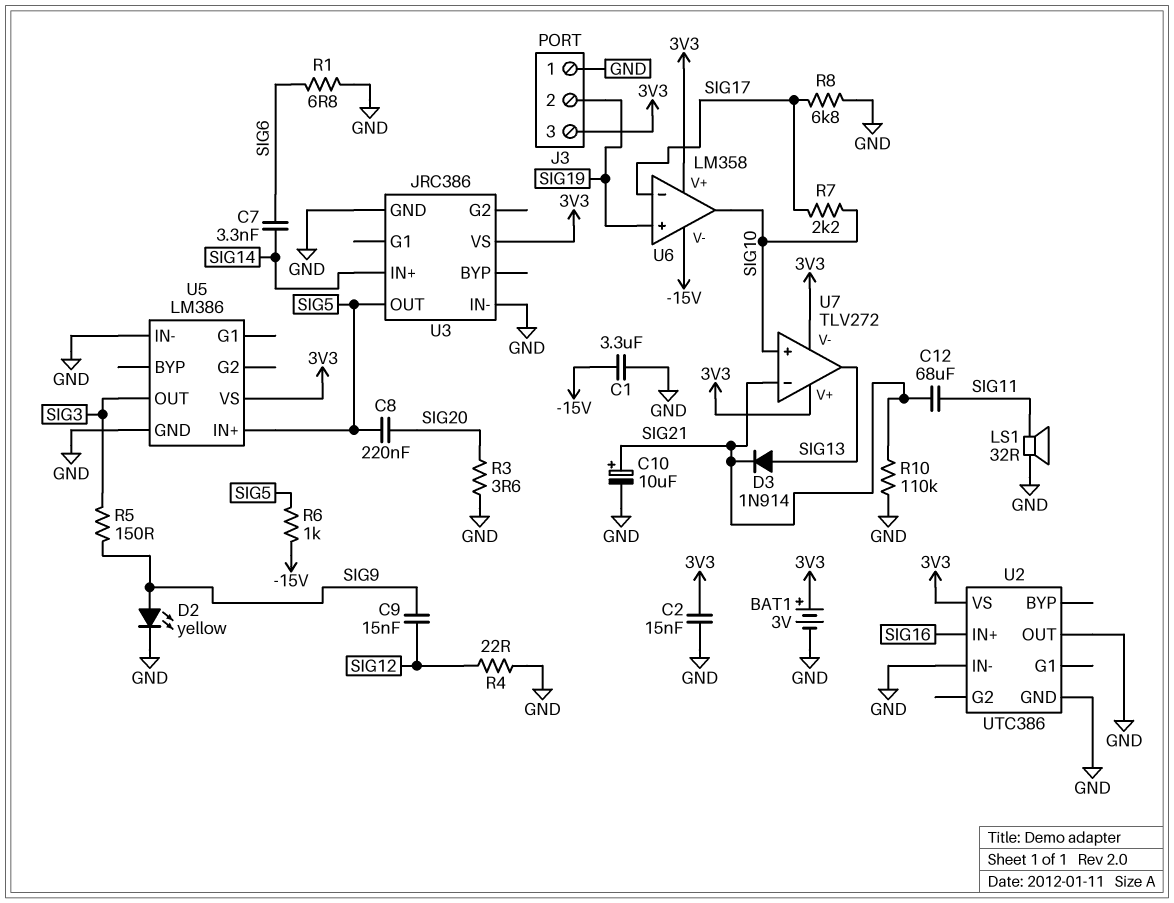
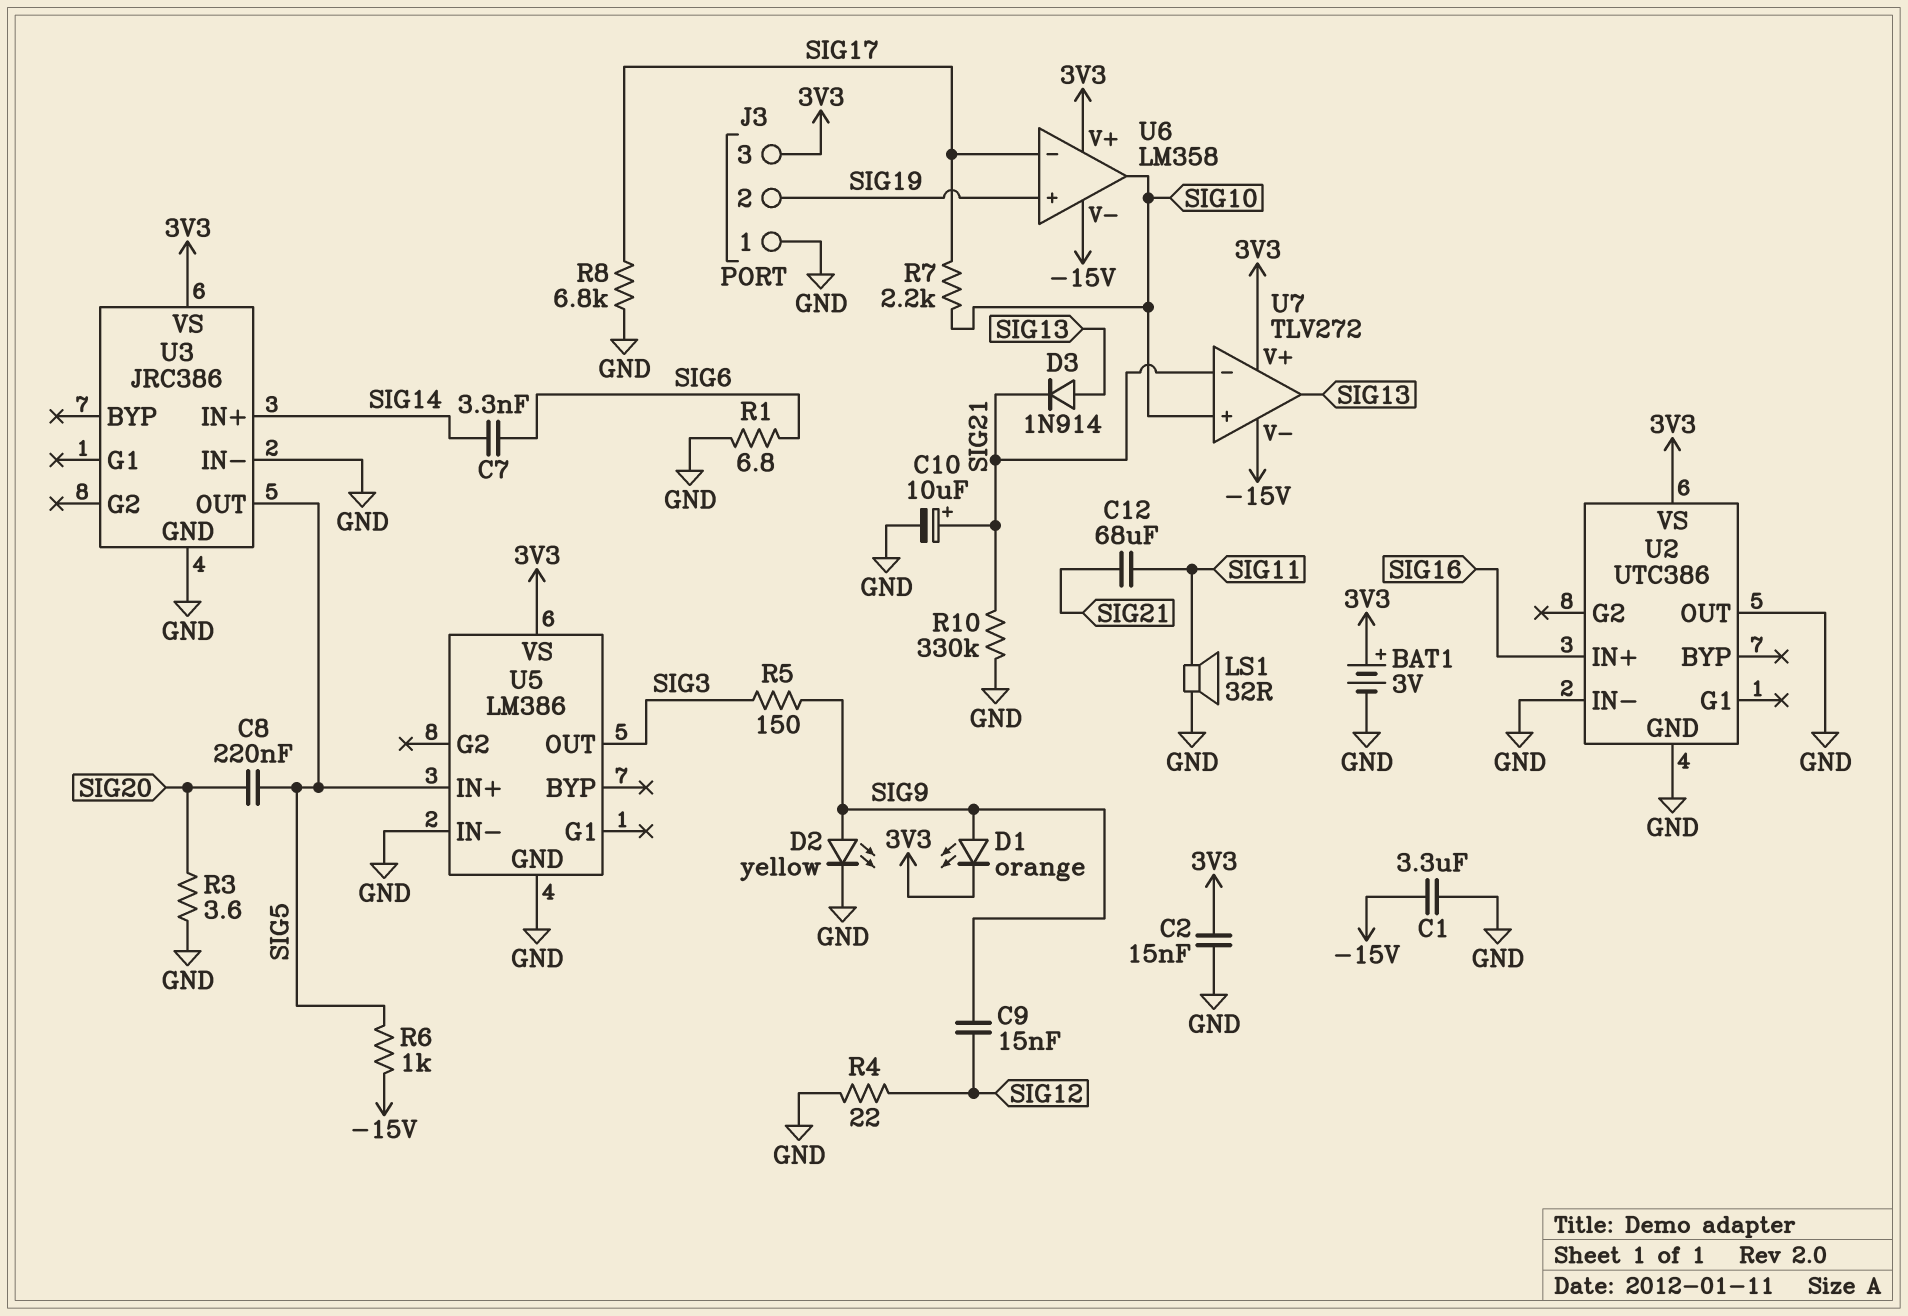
D1: none -> LED orange (A SIG9, K 3V3)
R10: 110k (GND, SIG21) -> 330k (GND, SIG21)
U7 pin V-: 3V3 -> -15V

